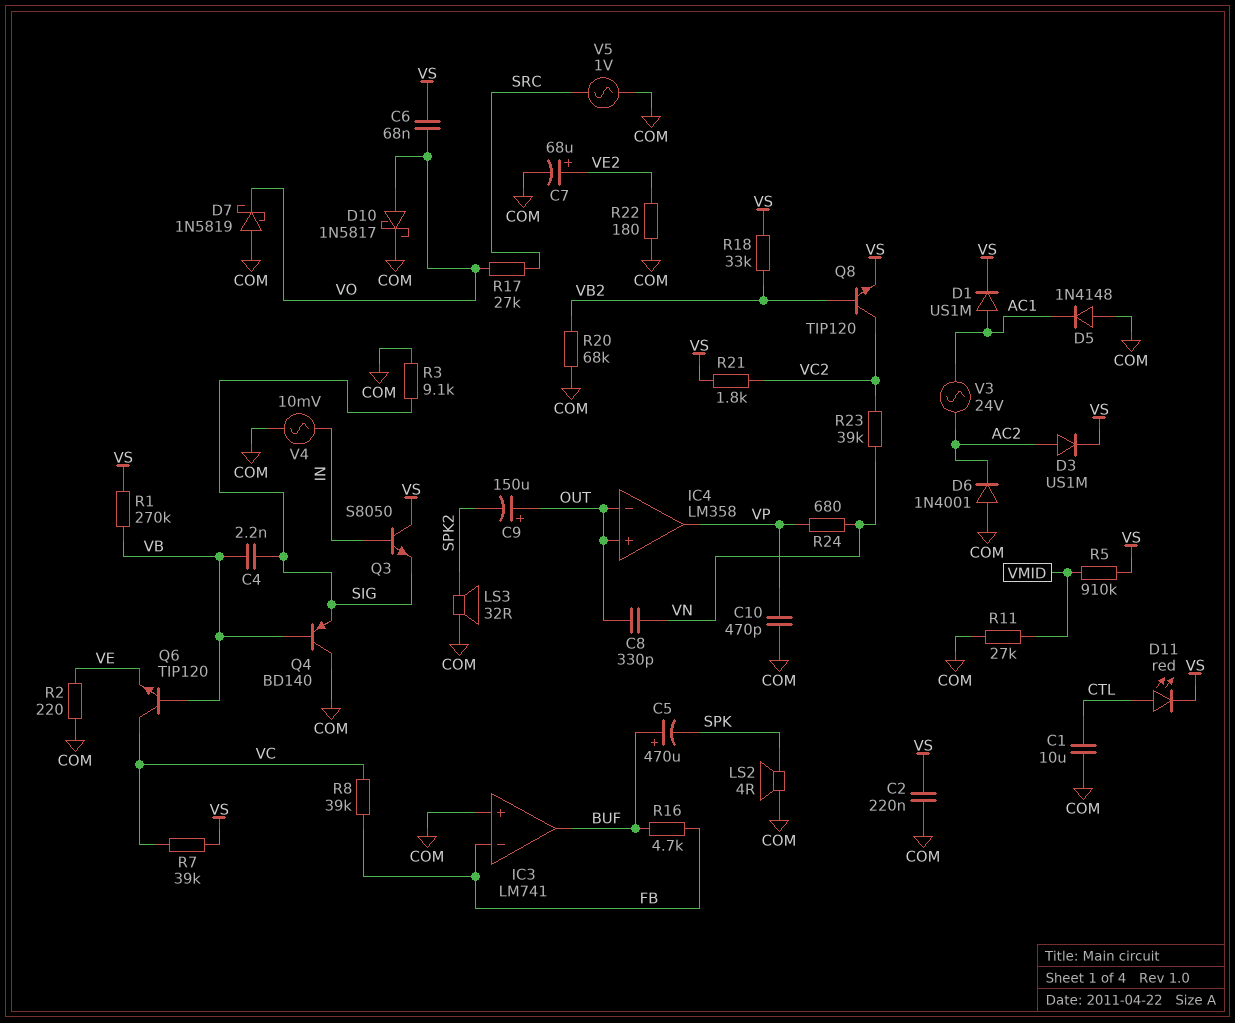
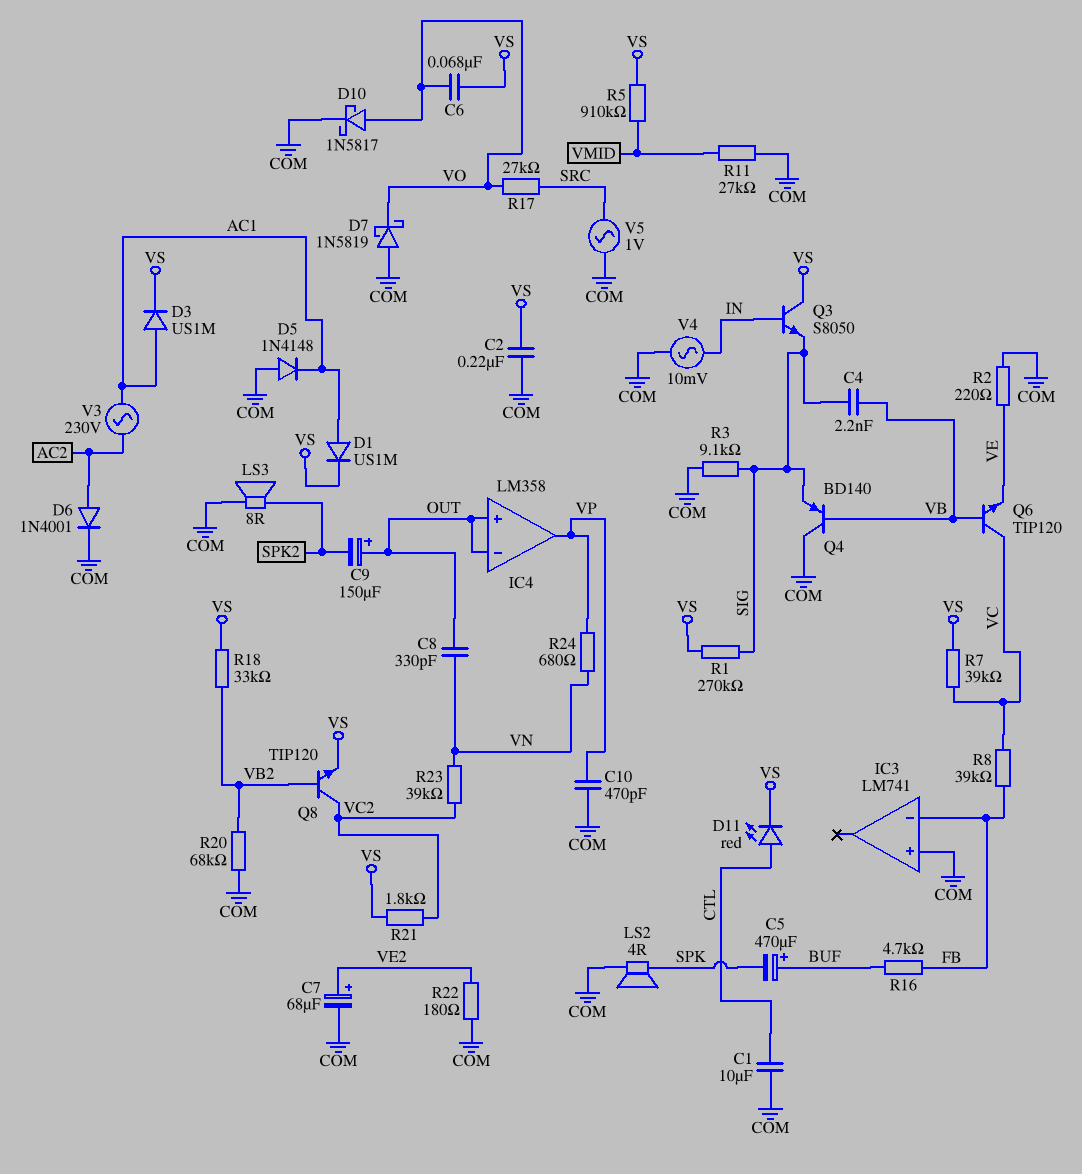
D3: diode US1M (A AC2, K VS) -> diode US1M (A AC1, K VS)
D6: diode 1N4001 (A COM, K AC2) -> diode 1N4001 (A AC2, K COM)
IC3 pin out: BUF -> none
LS3: speaker 32R (COM, SPK2) -> speaker 8R (COM, SPK2)
R1: 270k (VB, VS) -> 270k (SIG, VS)
V3: AC 24V (AC1, AC2) -> AC 230V (AC1, AC2)

